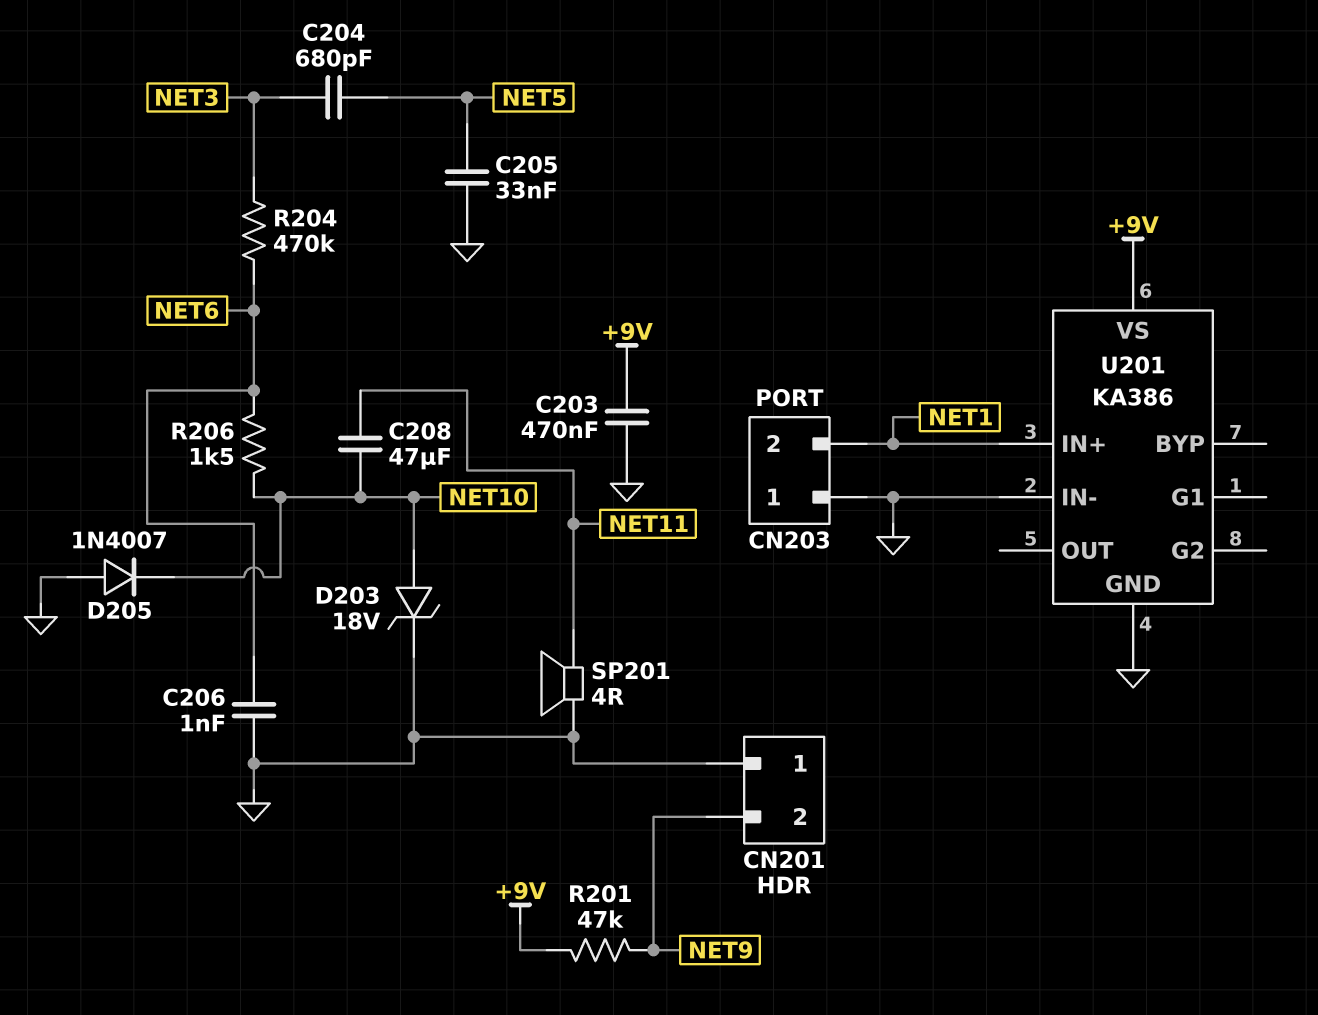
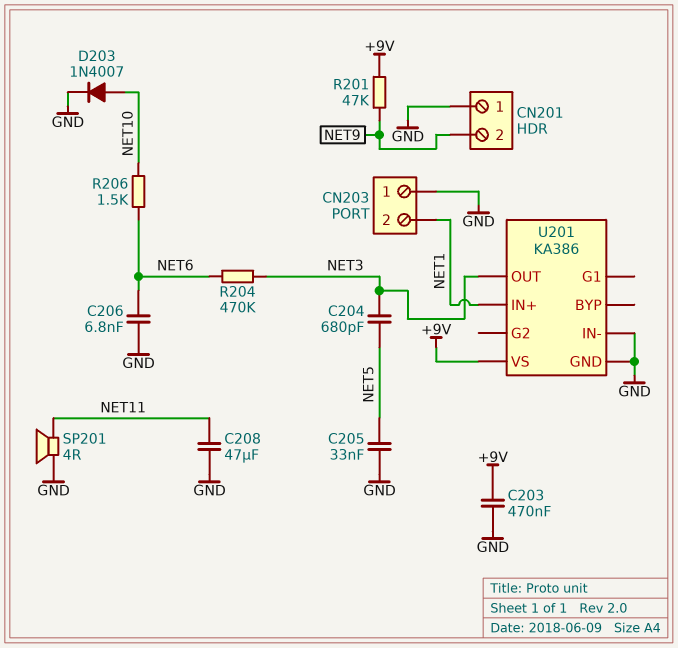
C206: 1nF (GND, NET6) -> 6.8nF (GND, NET6)
C208: 47uF (NET10, NET11) -> 47uF (GND, NET11)
D203: zener 18V (A NET10, K GND) -> diode 1N4007 (A NET10, K GND)
D205: diode 1N4007 (A GND, K NET10) -> none
U201 pin OUT: none -> NET3

